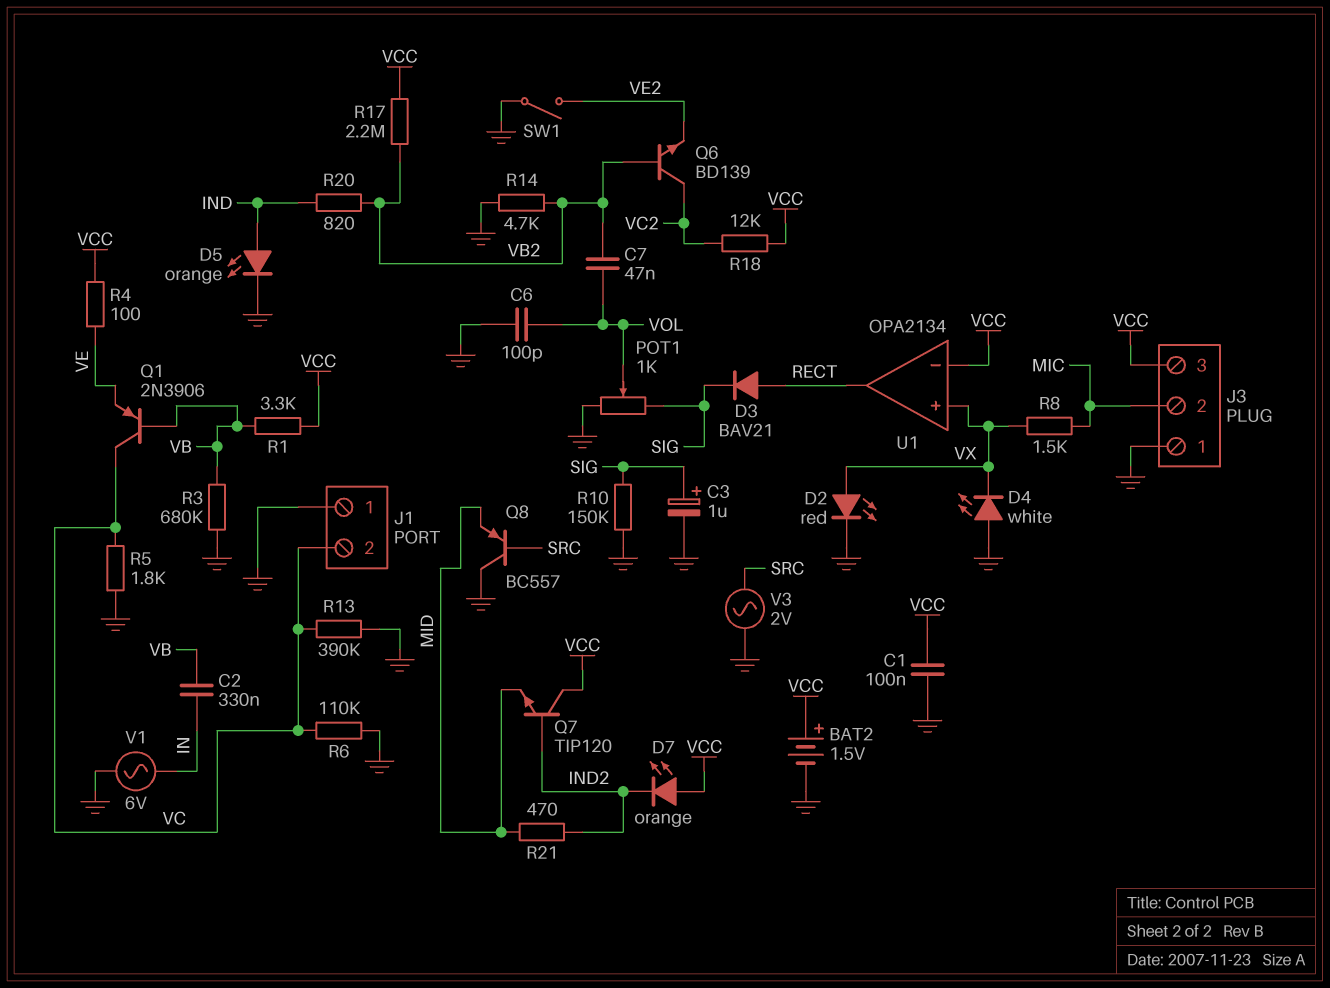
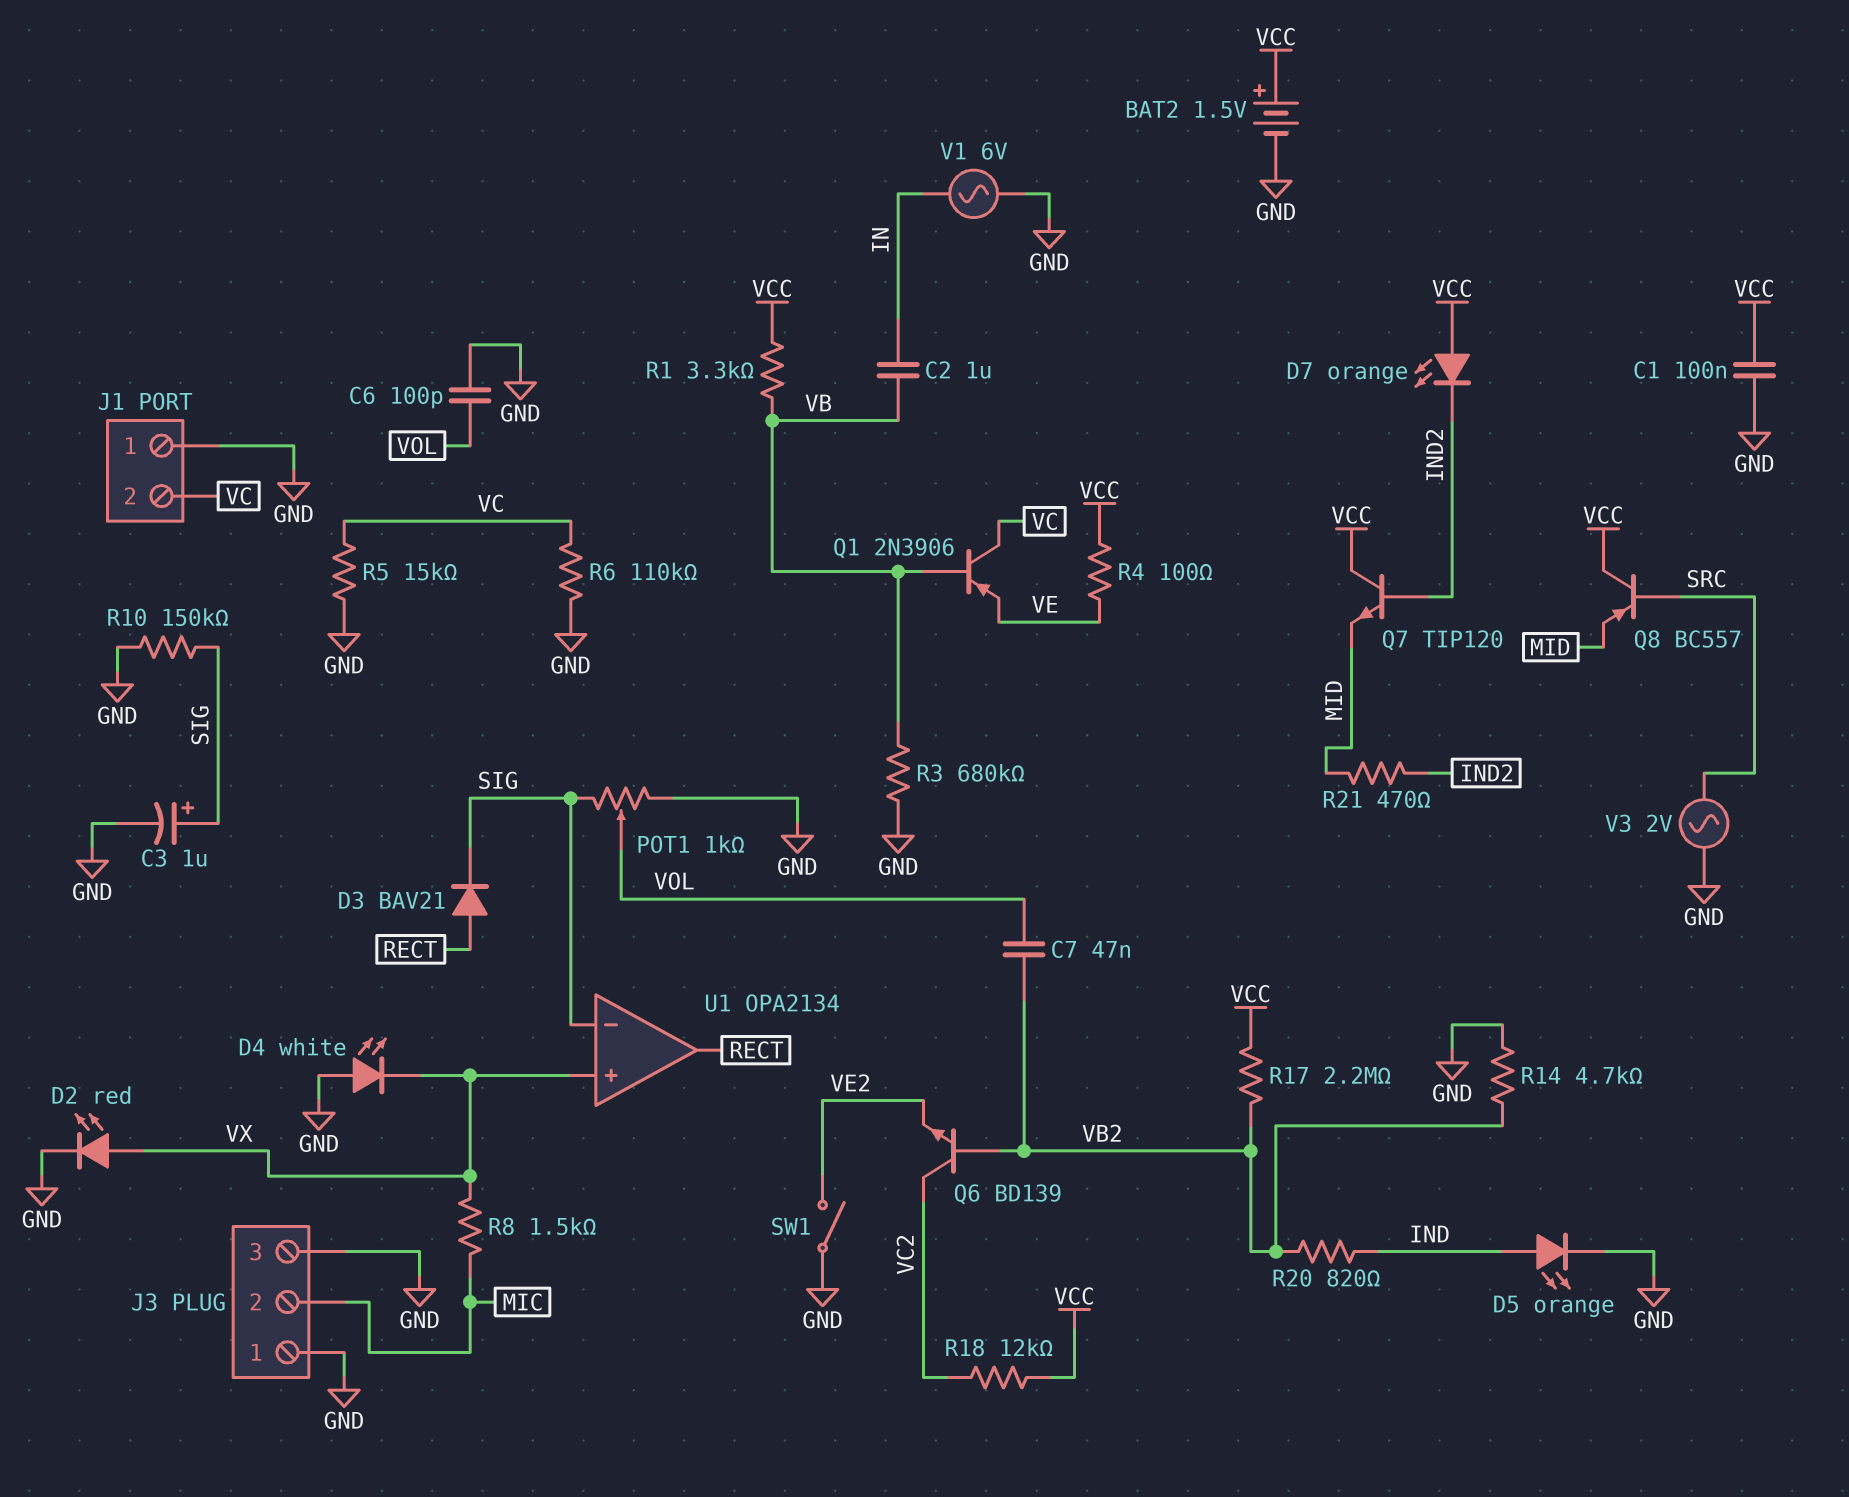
C2: 330nF (IN, VB) -> 1uF (IN, VB)
J3 pin 3: VCC -> GND
Q8: PNP BC557 (B SRC, C GND, E MID) -> PNP BC557 (B SRC, C VCC, E MID)
R5: 1.8k (GND, VC) -> 15k (GND, VC)
R13: 390k (GND, VC) -> none
U1 pin in-: VCC -> SIG

